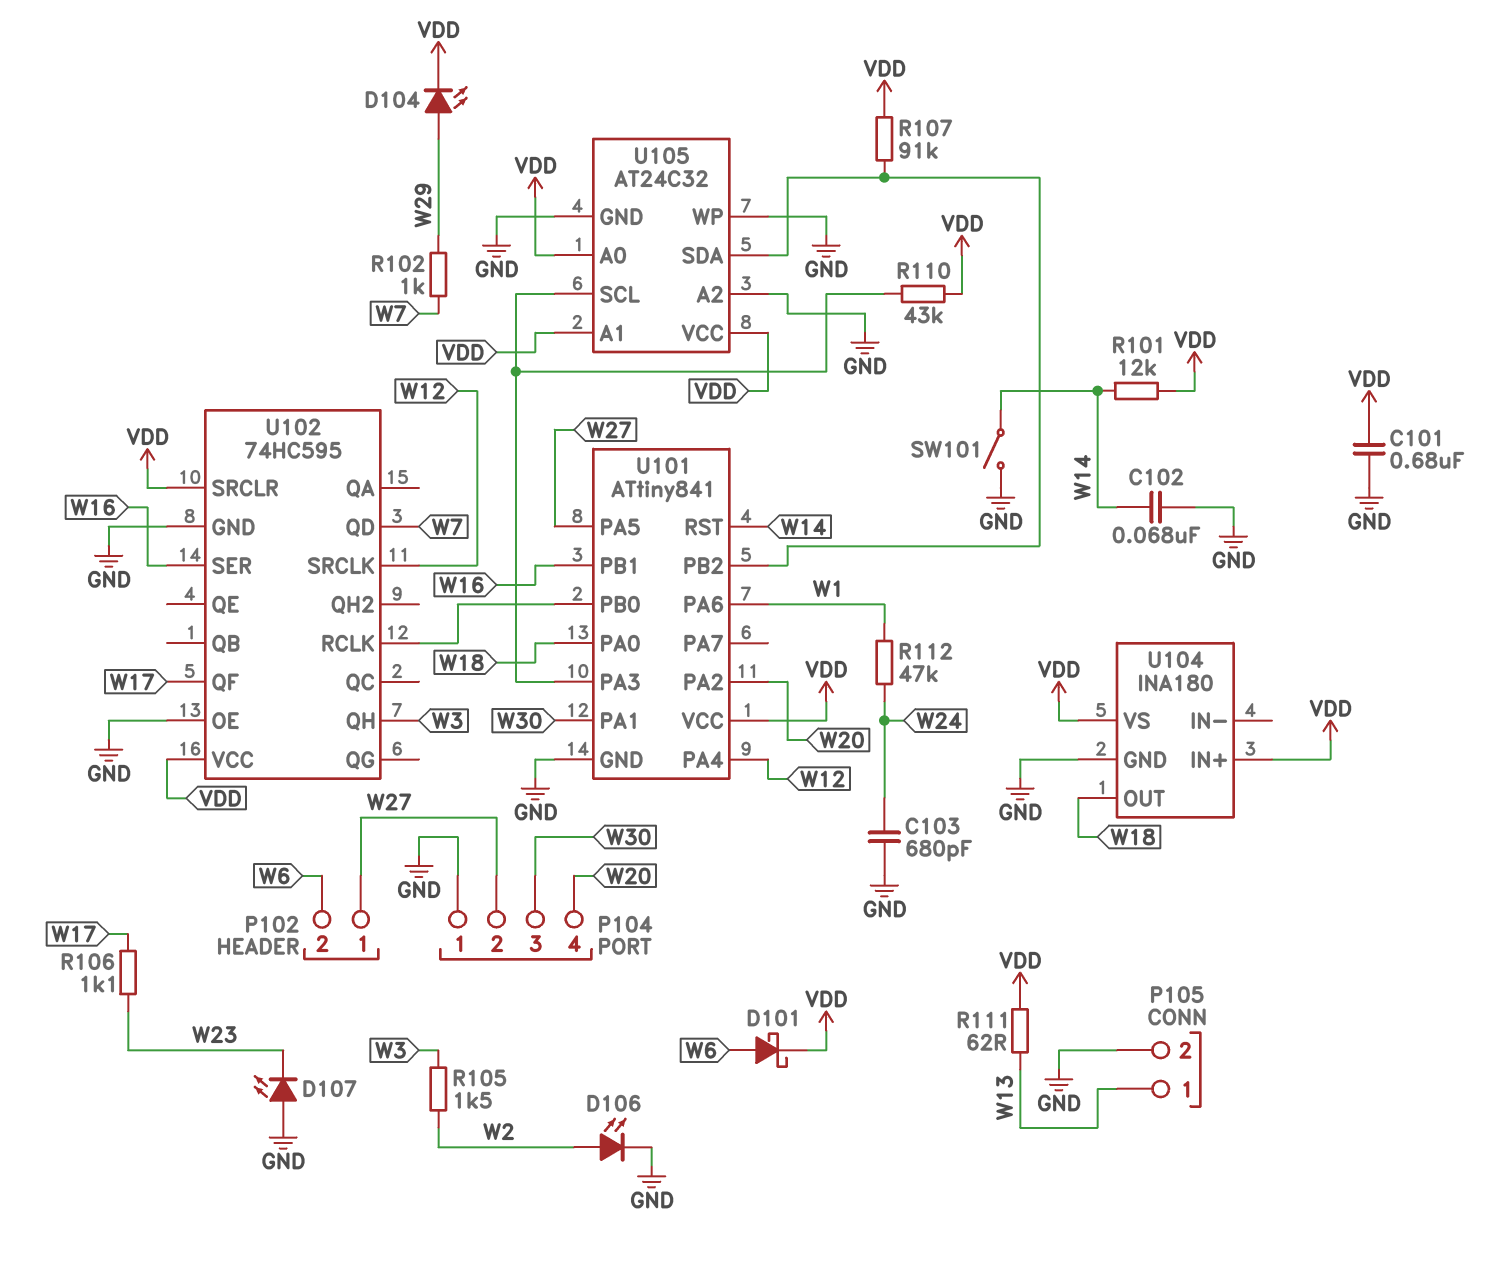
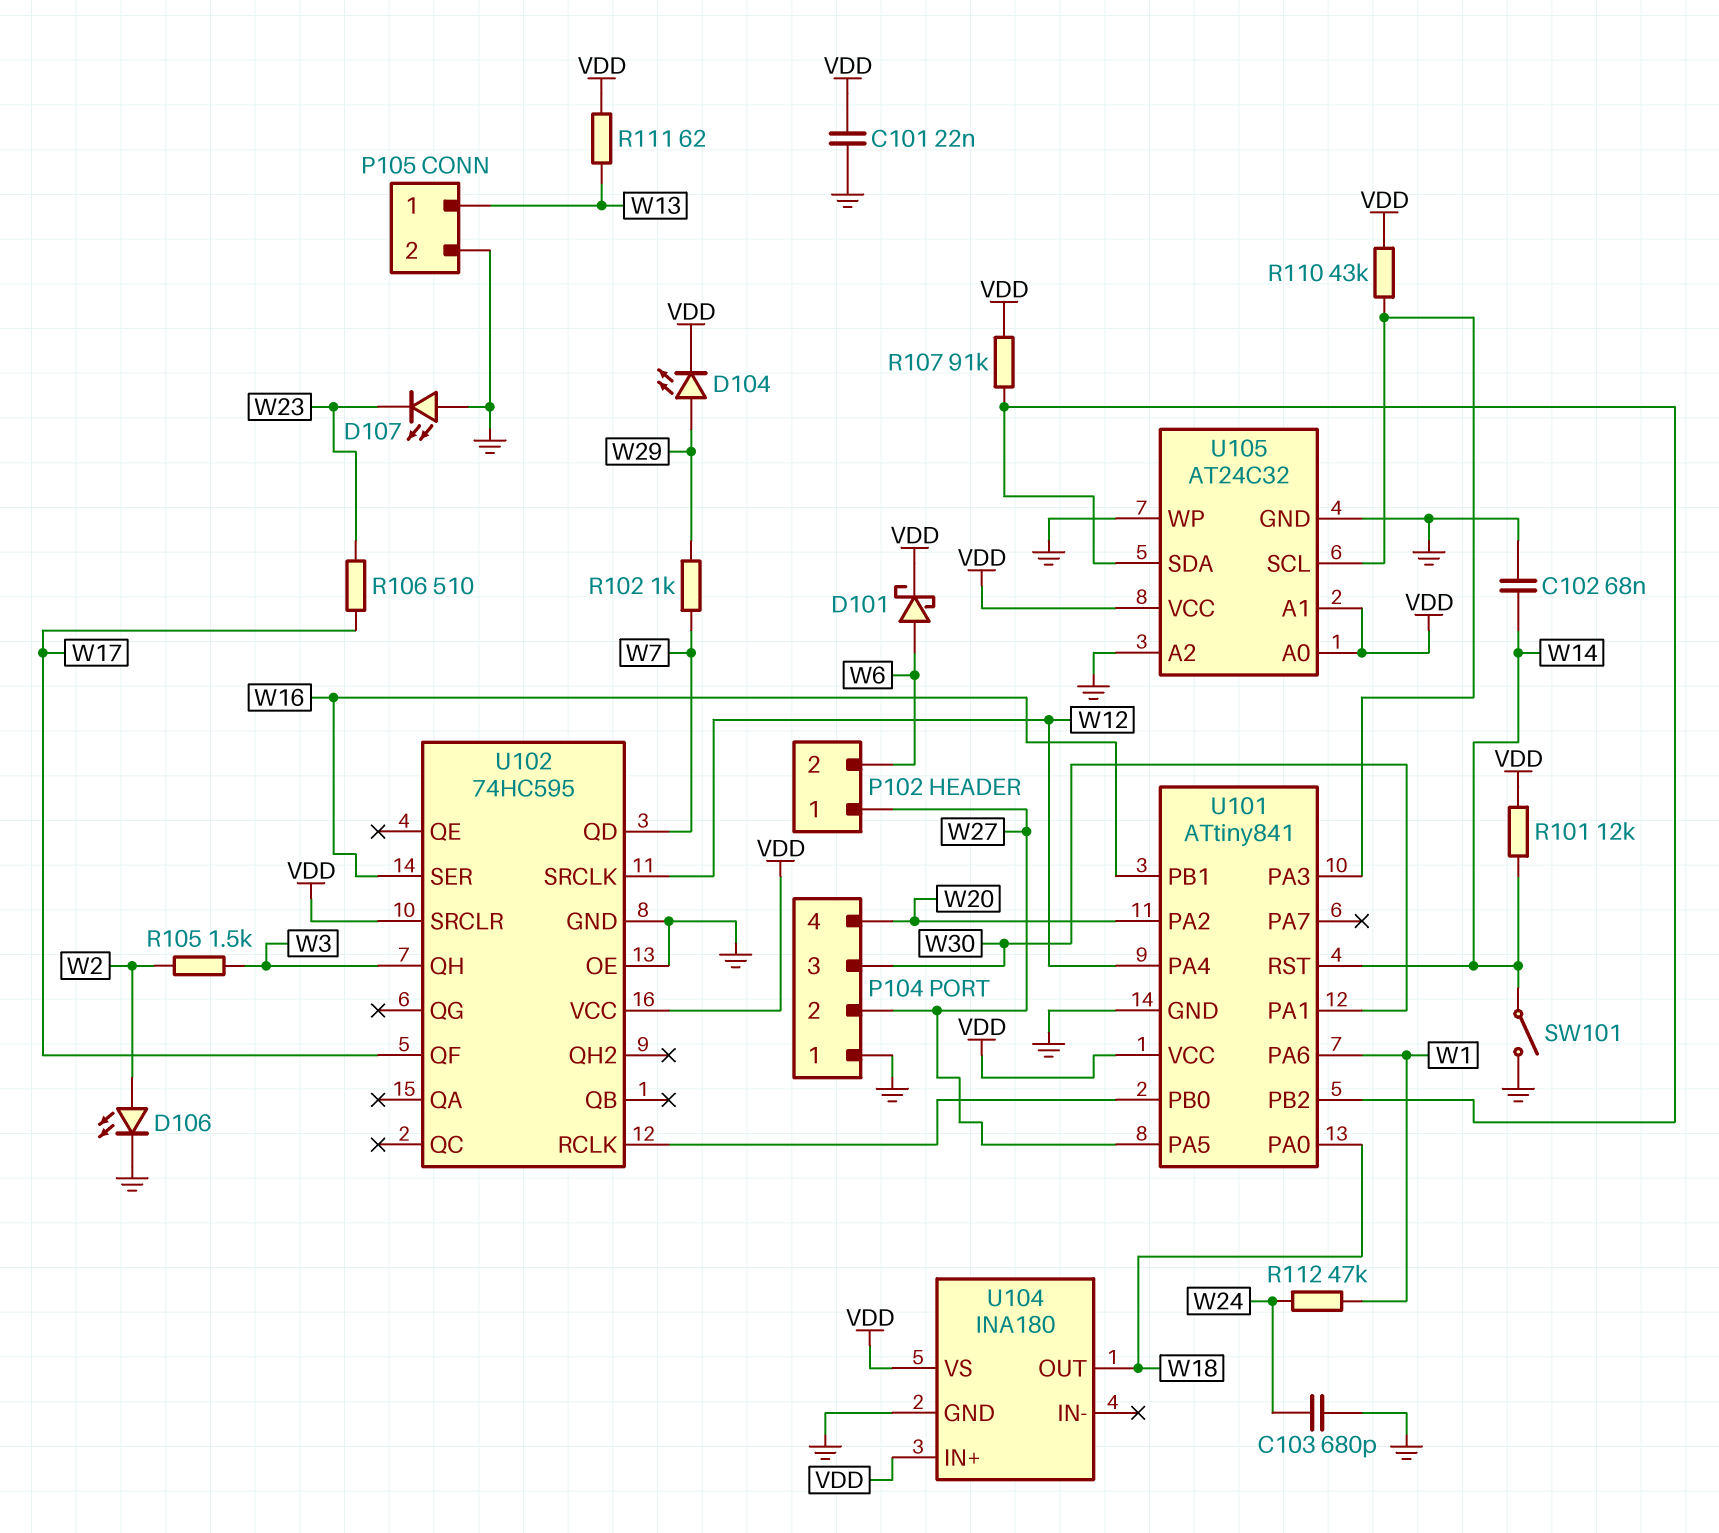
C101: 680nF (GND, VDD) -> 22nF (GND, VDD)
R106: 1.1k (W17, W23) -> 510 (W17, W23)

